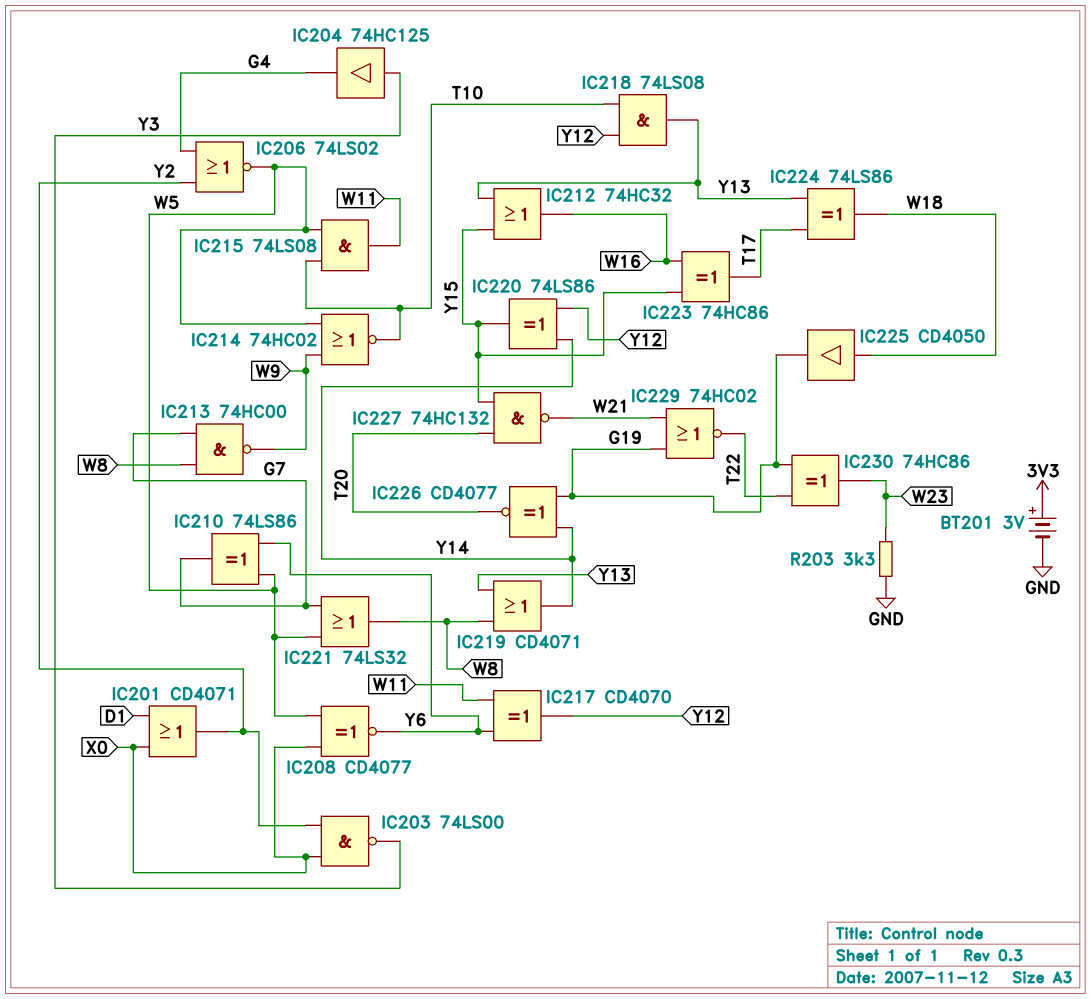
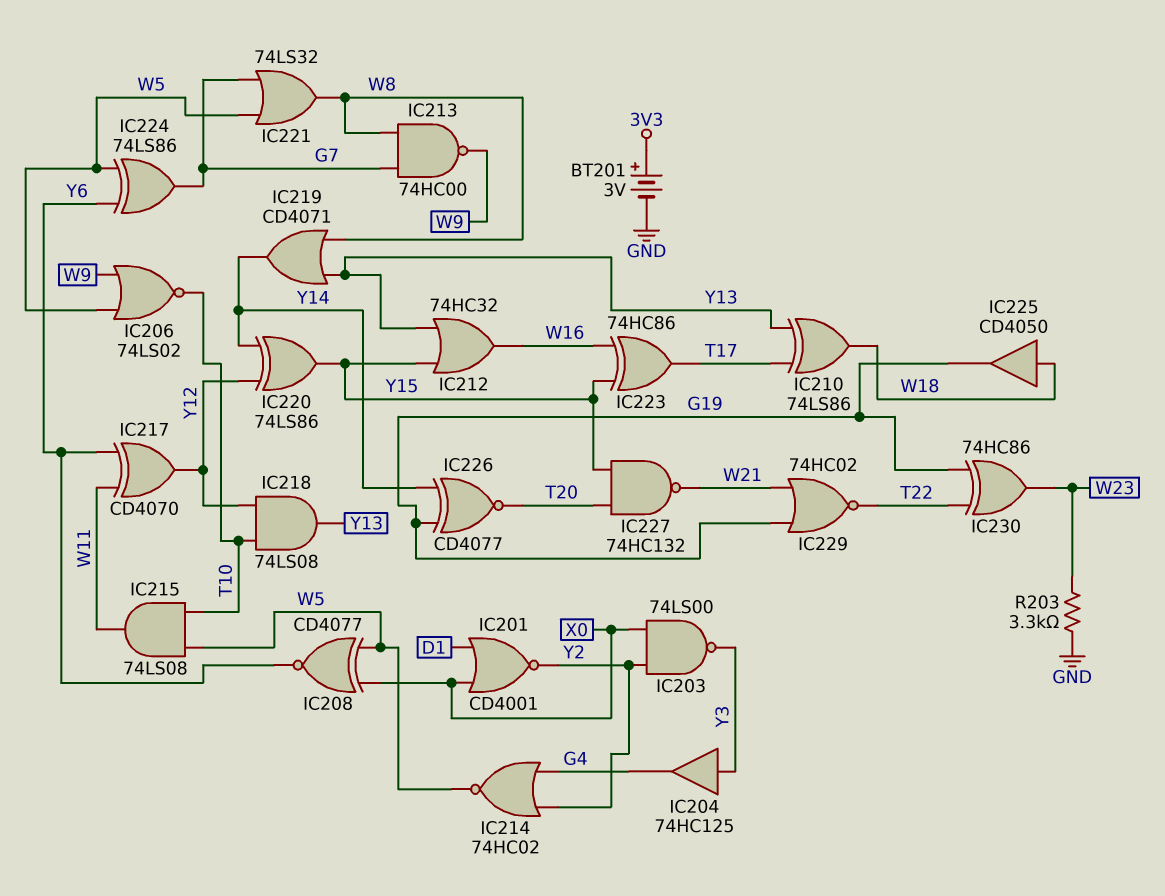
IC201: OR CD4071 (in D1, in X0, out Y2) -> NOR CD4001 (in D1, in X0, out Y2)
IC206: NOR 74LS02 (in G4, in Y2, out W5) -> NOR 74LS02 (in W5, in W9, out T10)
IC210: XOR 74LS86 (in W5, in Y6, out G7) -> XOR 74LS86 (in T17, in Y13, out W18)
IC214: NOR 74HC02 (in W5, in W9, out T10) -> NOR 74HC02 (in G4, in Y2, out W5)
IC224: XOR 74LS86 (in T17, in Y13, out W18) -> XOR 74LS86 (in W5, in Y6, out G7)

